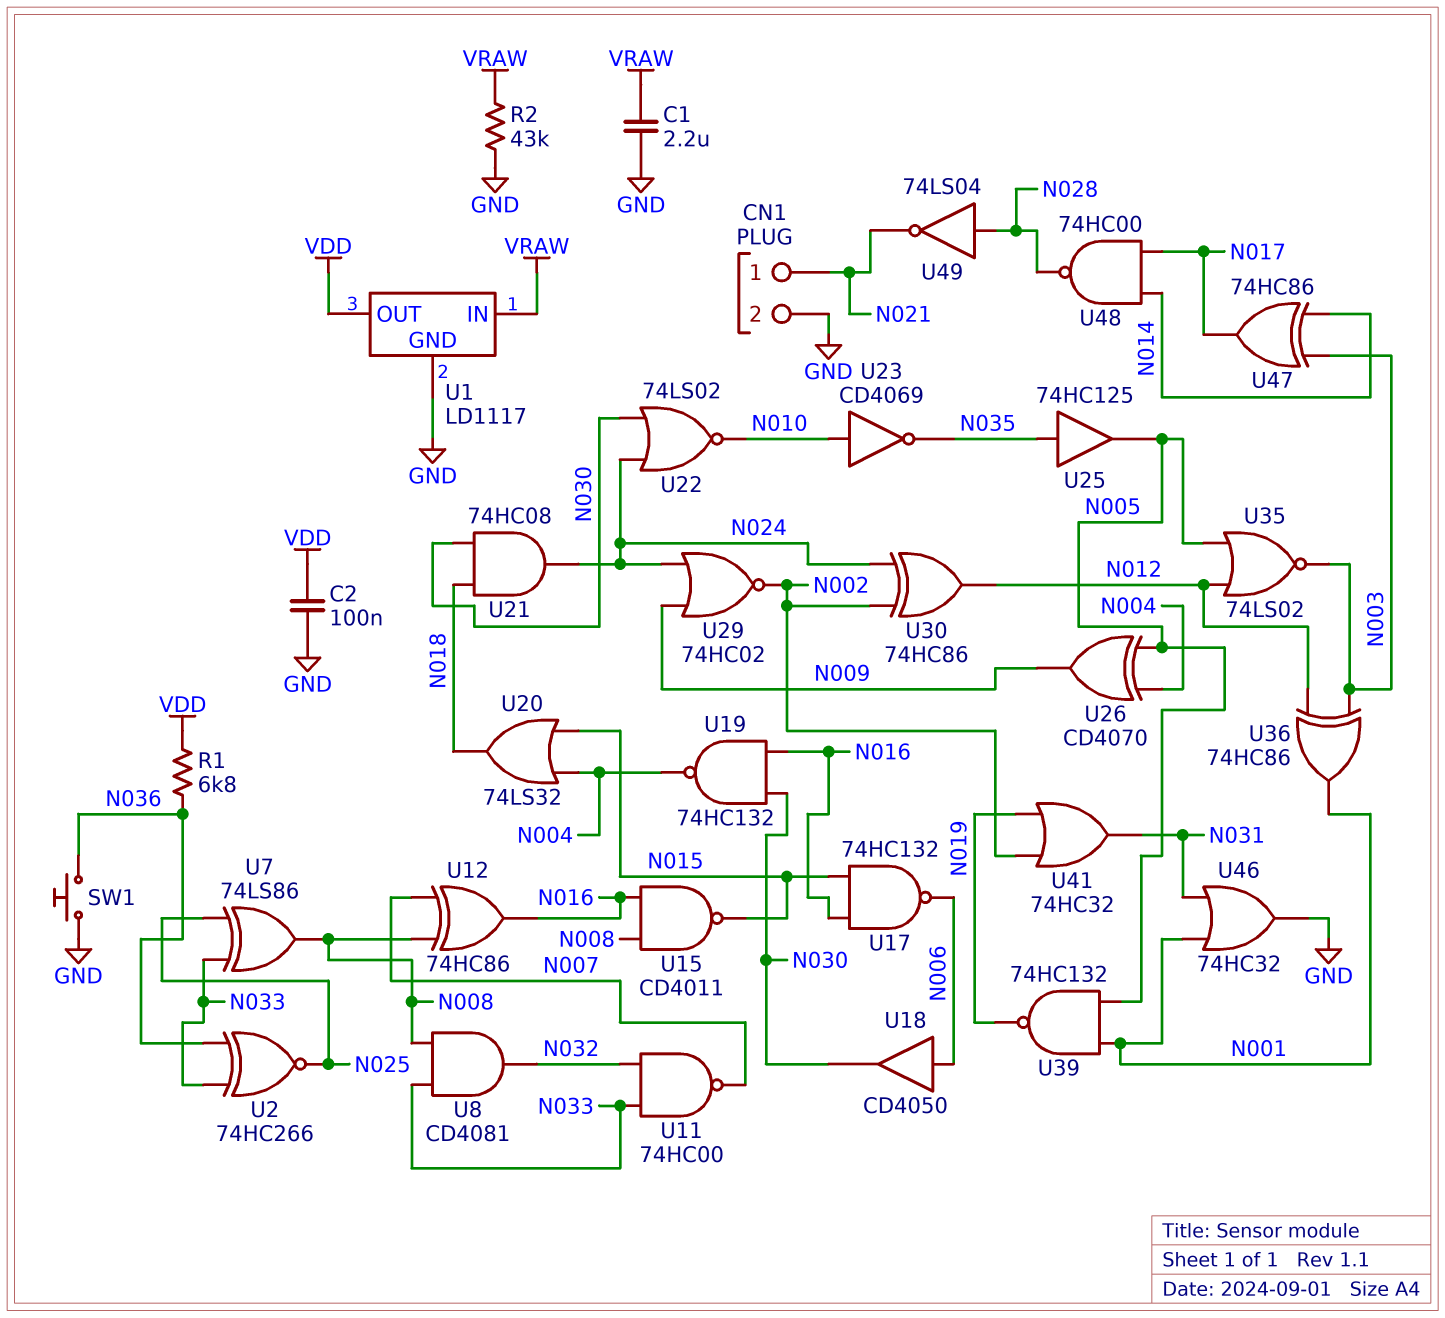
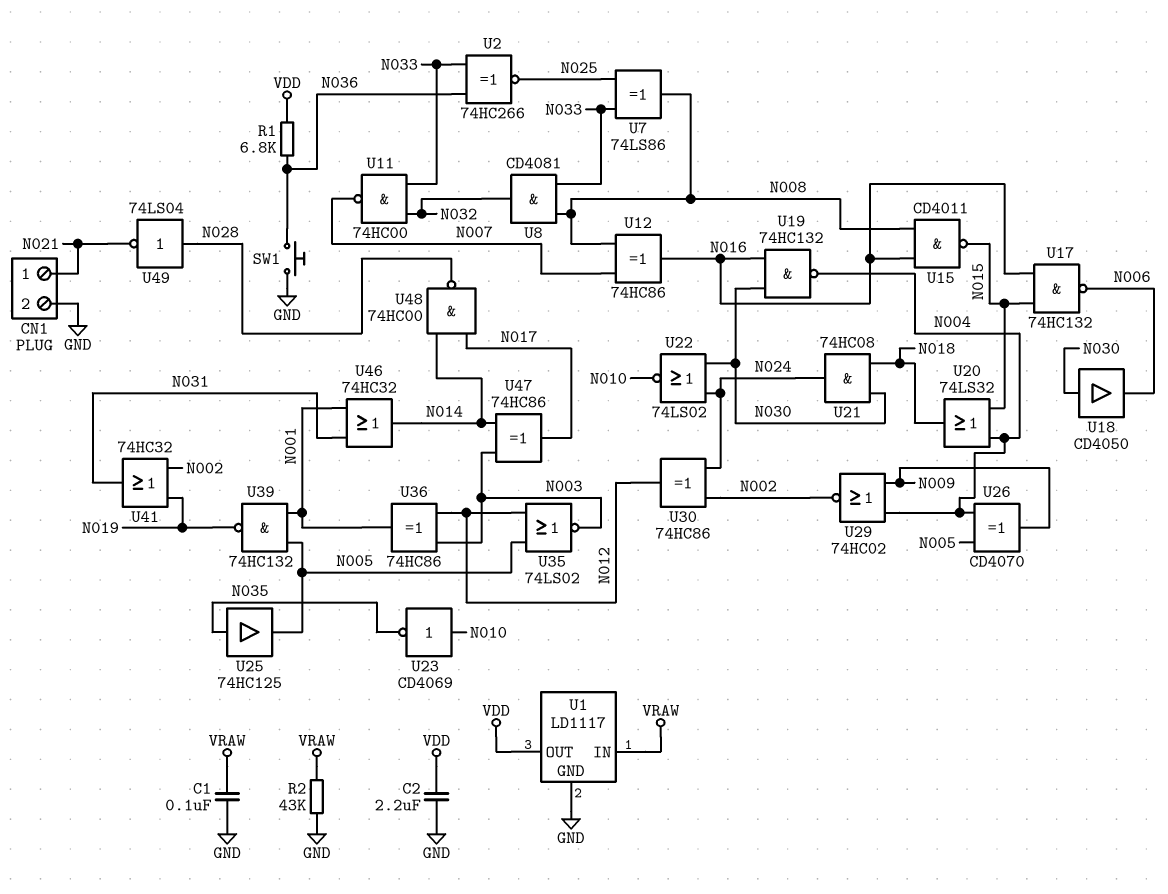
C1: 2.2uF (GND, VRAW) -> 100nF (GND, VRAW)
C2: 100nF (GND, VDD) -> 2.2uF (GND, VDD)
U18: buffer CD4050 (in N006, out N030) -> buffer CD4050 (in N030, out N006)
U29: NOR 74HC02 (in N009, in N024, out N002) -> NOR 74HC02 (in N004, in N009, out N002)
U46: OR 74HC32 (in N001, in N031, out GND) -> OR 74HC32 (in N001, in N031, out N014)

